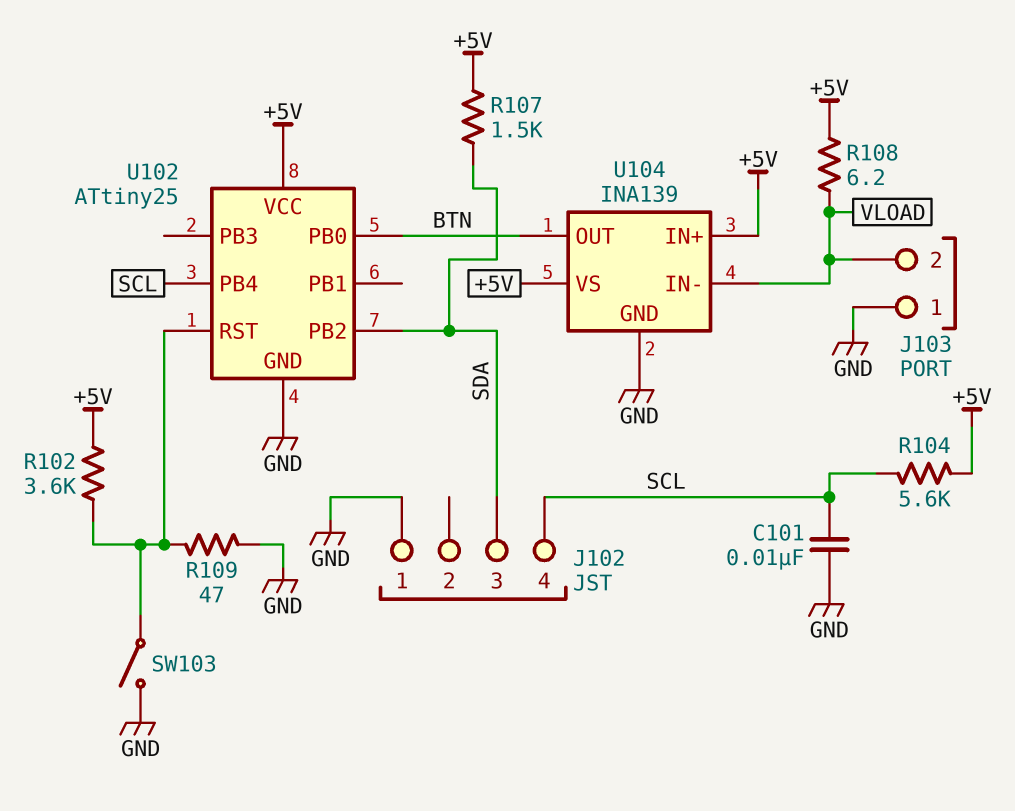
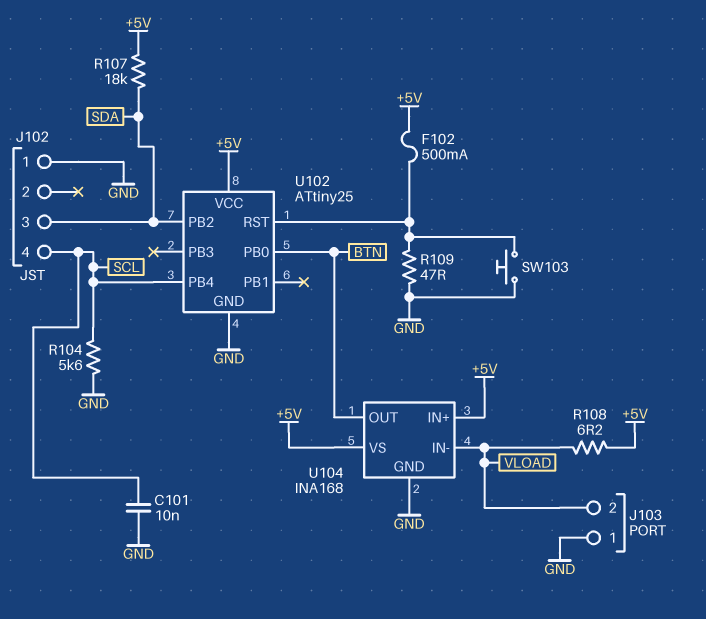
F102: none -> 500mA (+5V, U102/RST)
R102: 3.6k (+5V, U102/RST) -> none
R104: 5.6k (+5V, SCL) -> 5.6k (GND, SCL)
R107: 1.5k (+5V, SDA) -> 18k (+5V, SDA)
SW103: switch (GND, U102/RST) -> button (GND, U102/RST)
U104: INA139 -> INA168

